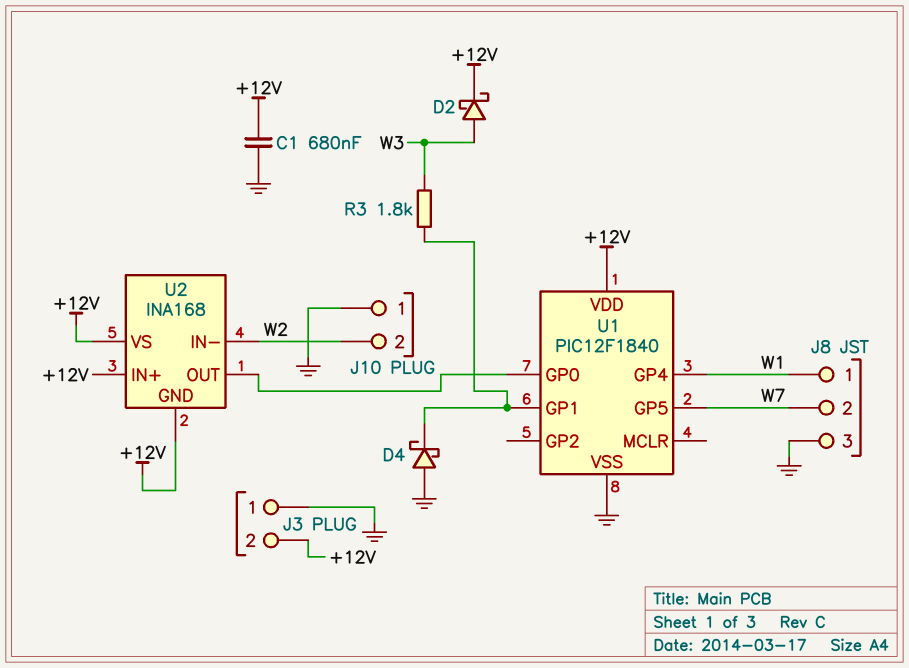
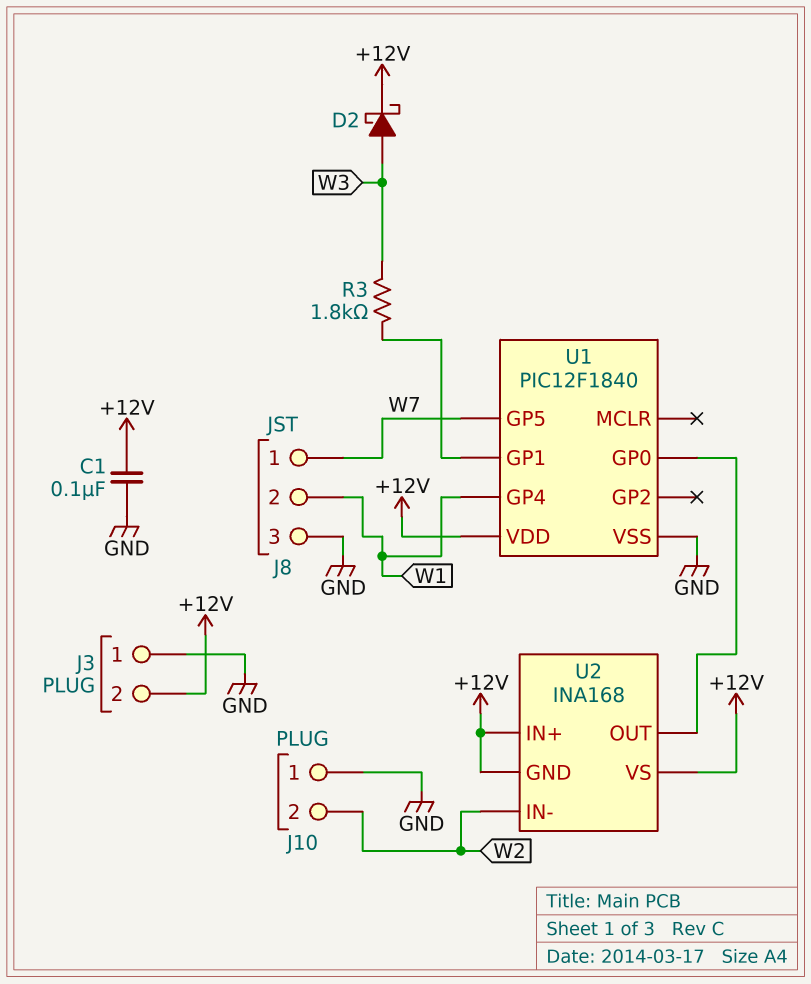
C1: 680nF (+12V, GND) -> 100nF (+12V, GND)
D4: schottky (A GND, K U1/GP1) -> none
J8 pin 1: W1 -> W7
J8 pin 2: W7 -> W1

